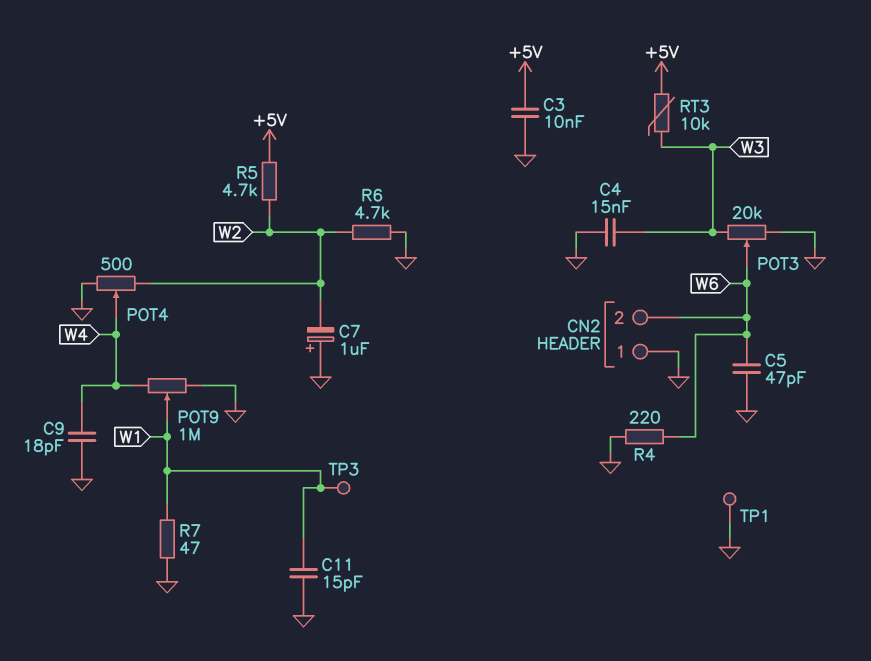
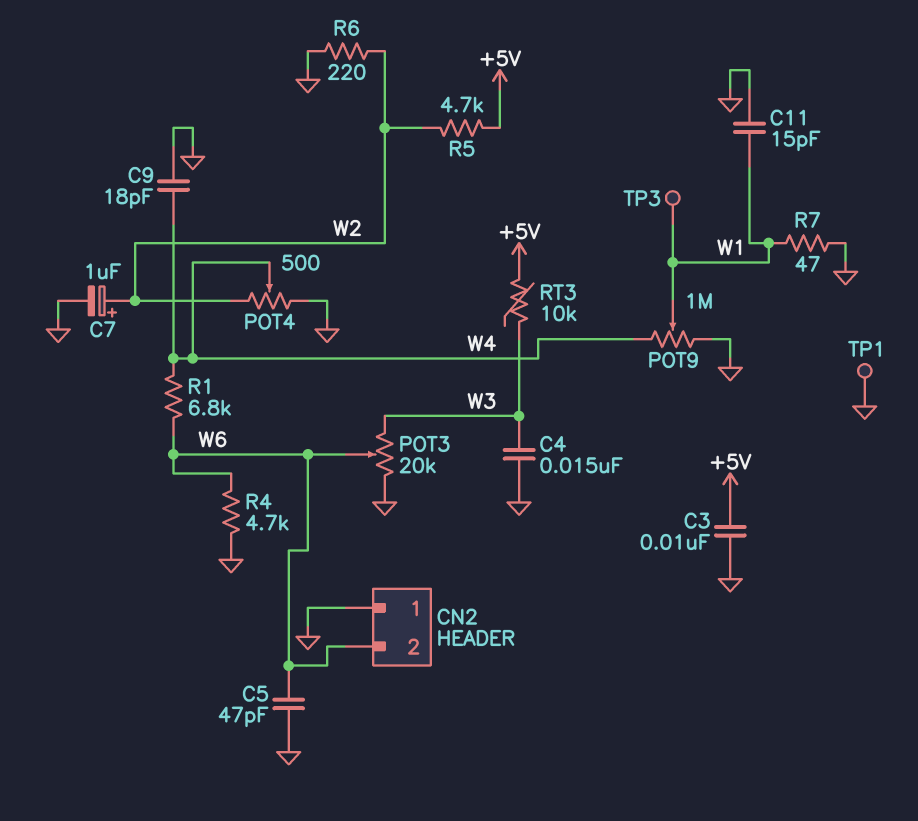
C7: 1uF (plus GND, minus W2) -> 1uF (plus W2, minus GND)
R1: none -> 6.8k (W4, W6)
R4: 220 (GND, W6) -> 4.7k (GND, W6)
R6: 4.7k (GND, W2) -> 220 (GND, W2)

